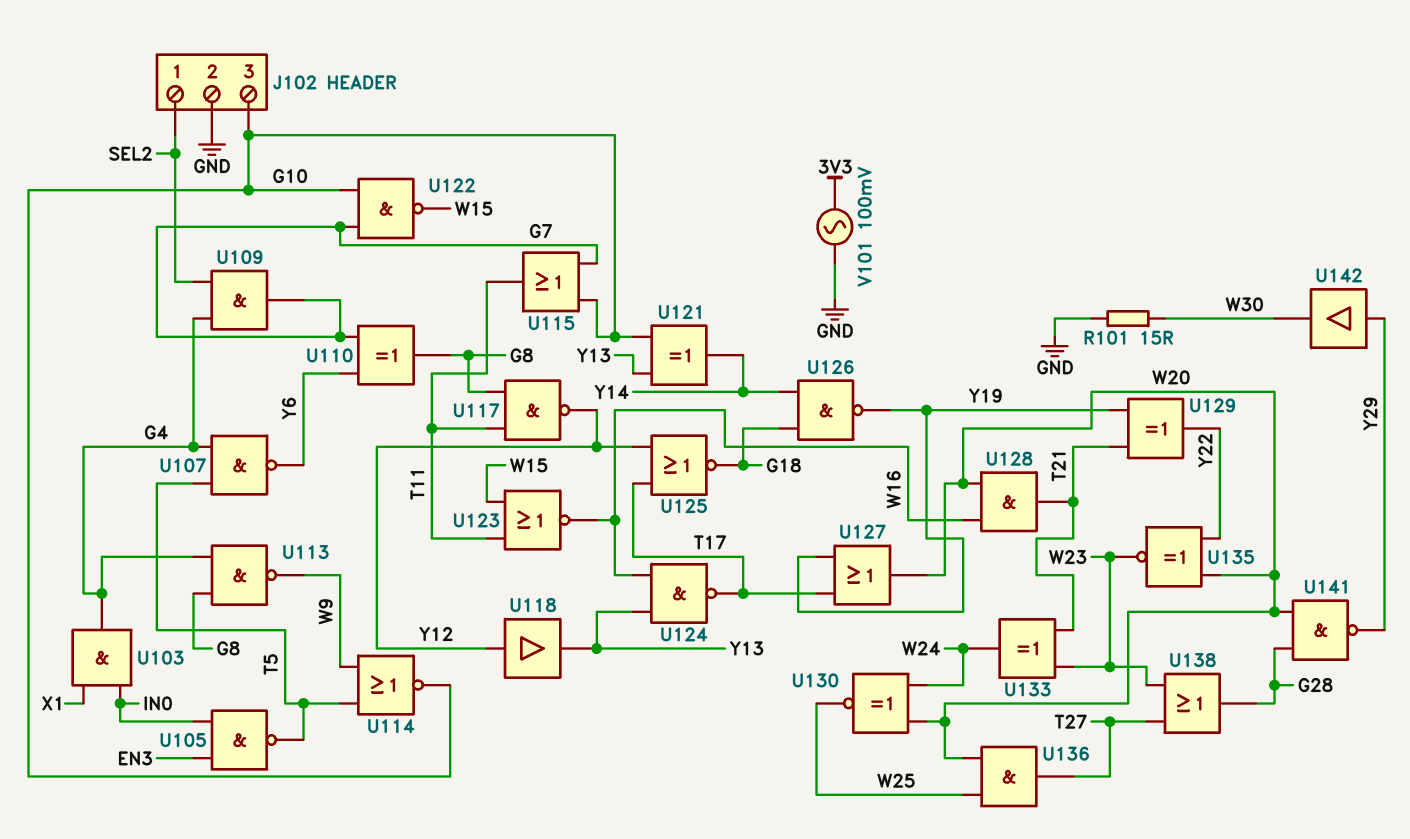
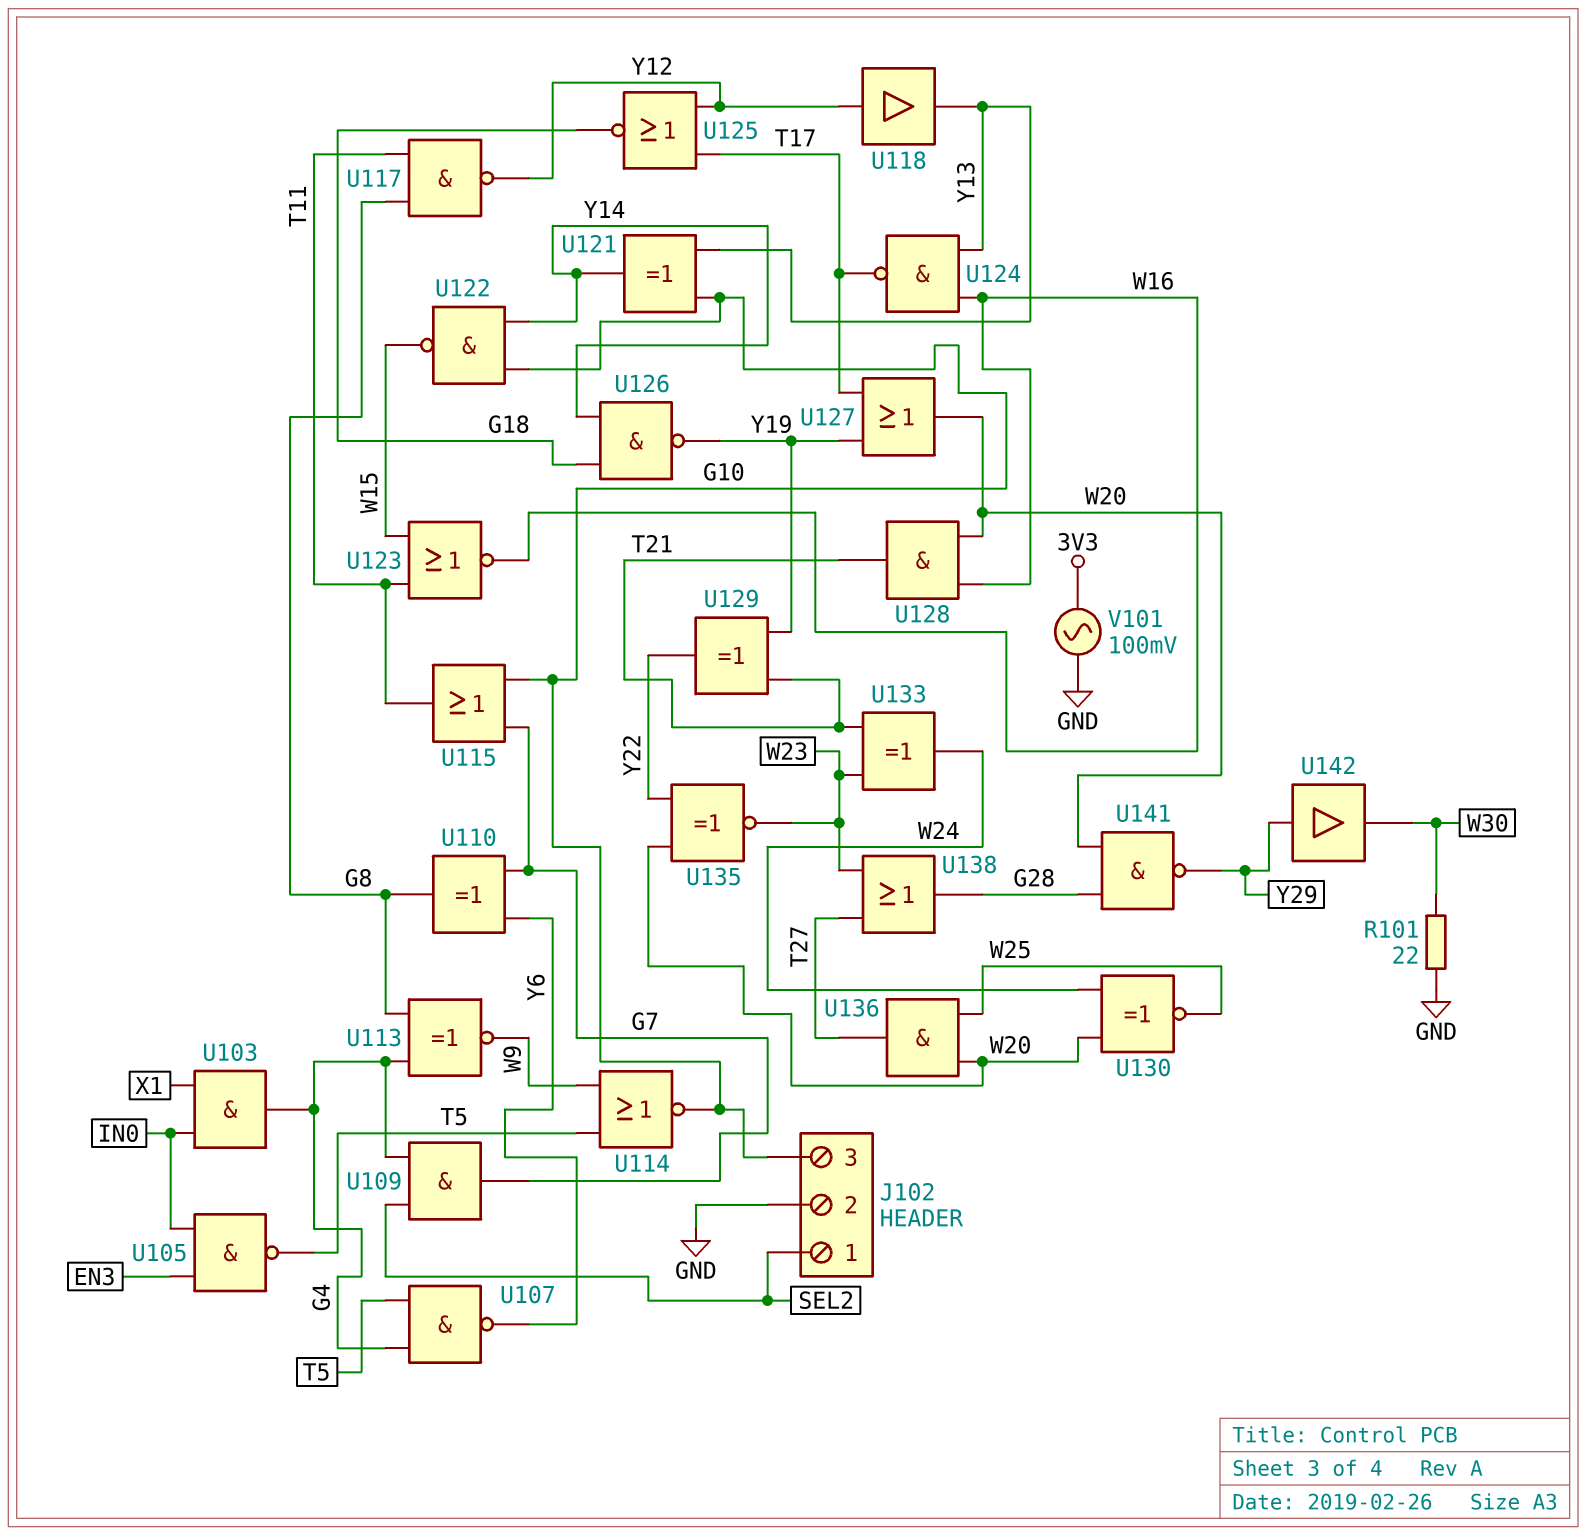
R101: 15 (GND, W30) -> 22 (GND, W30)
U113: NAND (in G4, in G8, out W9) -> XNOR (in G4, in G8, out W9)
U122: NAND (in G7, in G10, out W15) -> NAND (in G10, in Y14, out W15)

